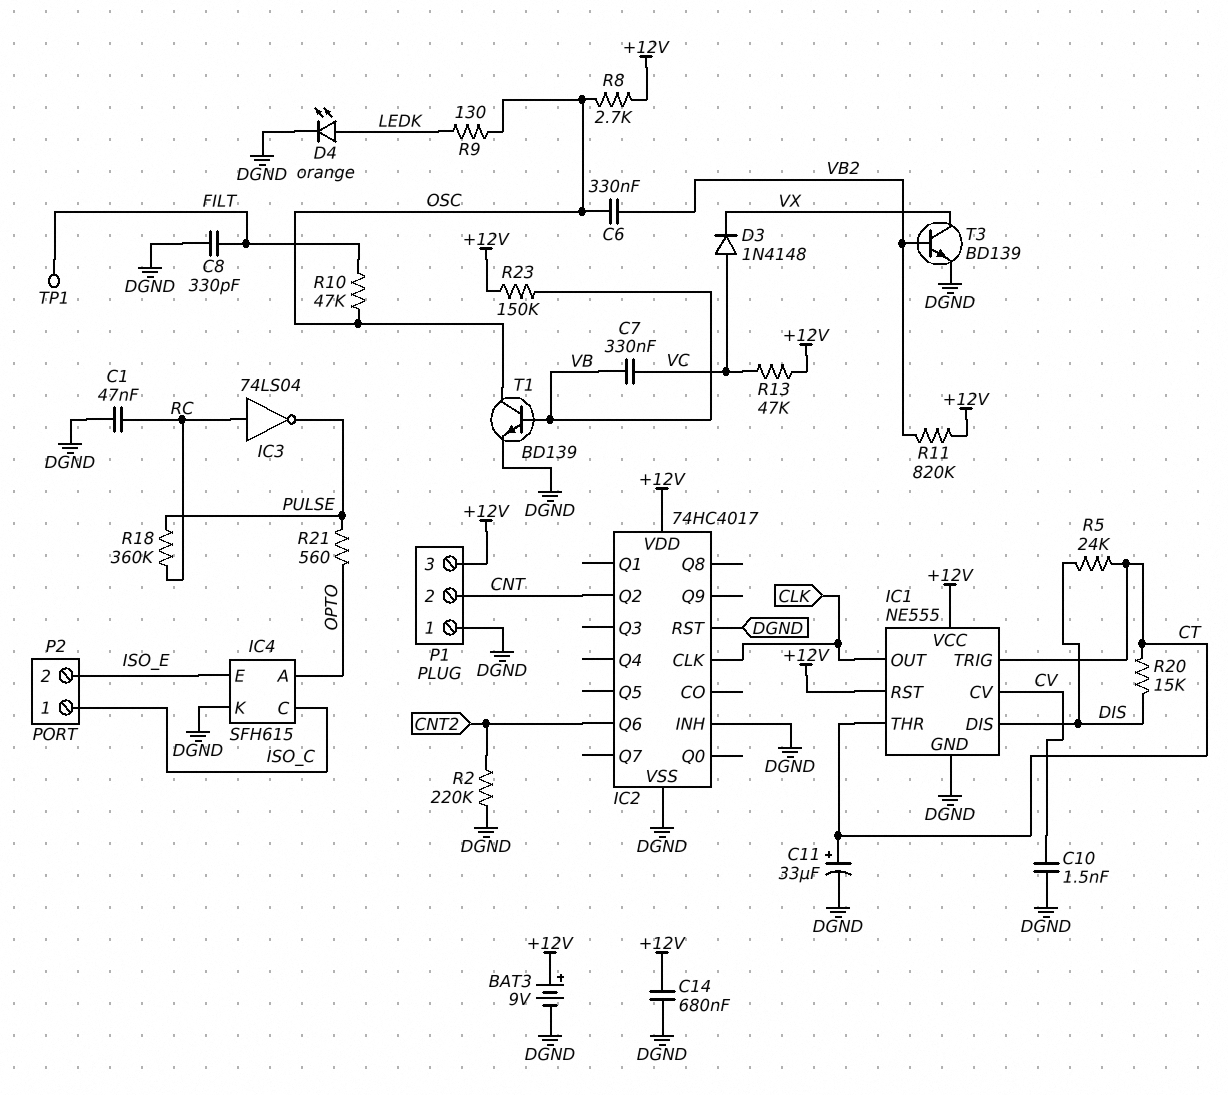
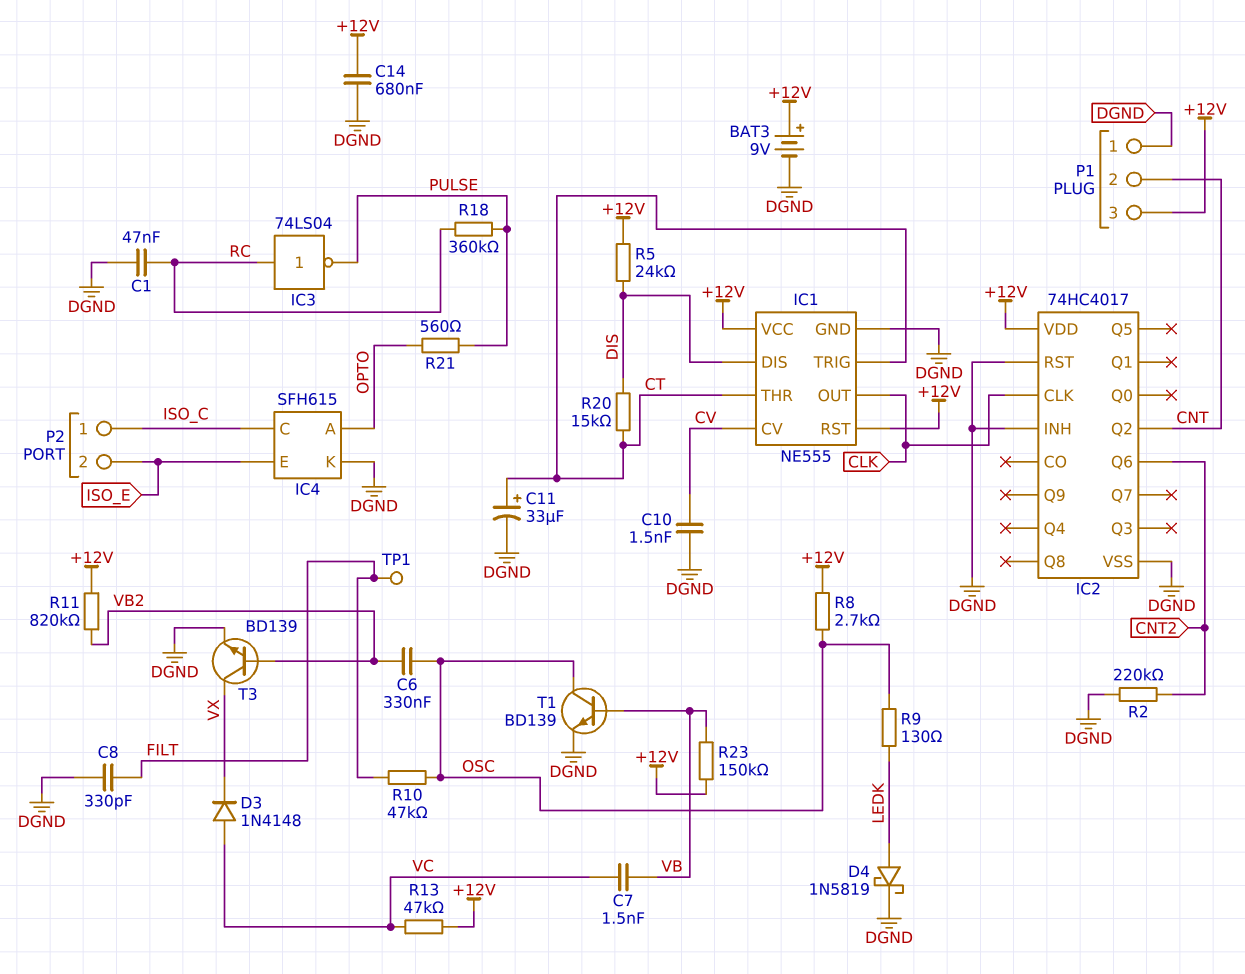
C7: 330nF (VB, VC) -> 1.5nF (VB, VC)
D4: LED orange (A LEDK, K DGND) -> schottky 1N5819 (A LEDK, K DGND)
R5: 24k (CT, DIS) -> 24k (+12V, DIS)

